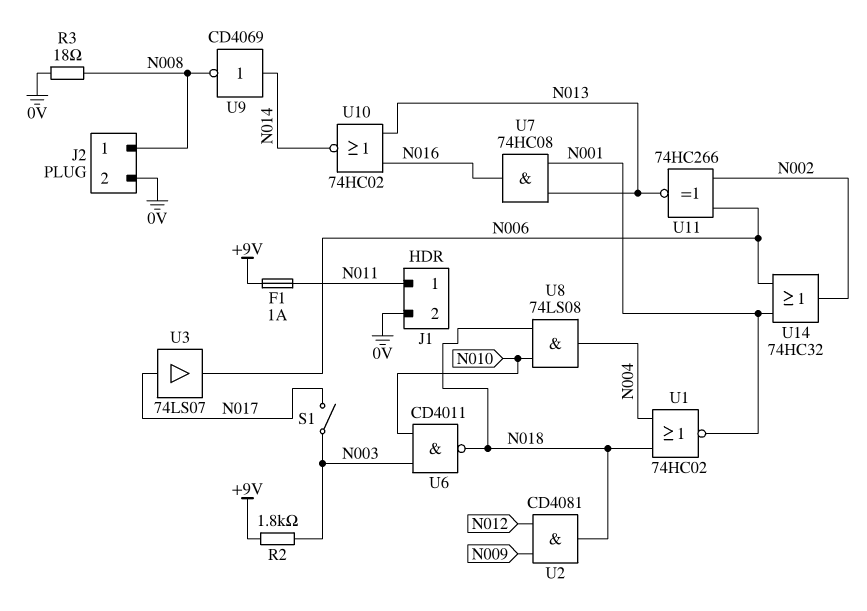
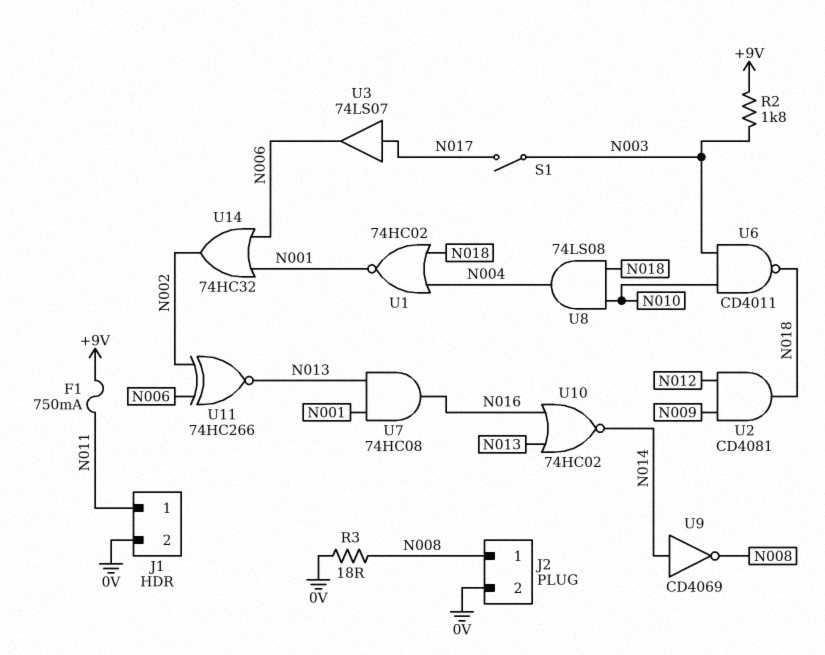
F1: 1A (+9V, N011) -> 750mA (+9V, N011)

